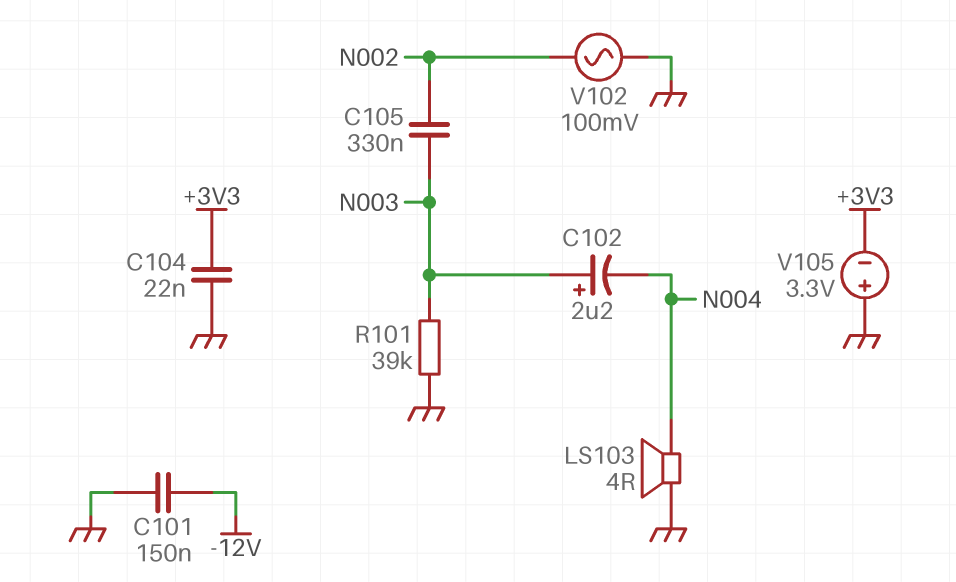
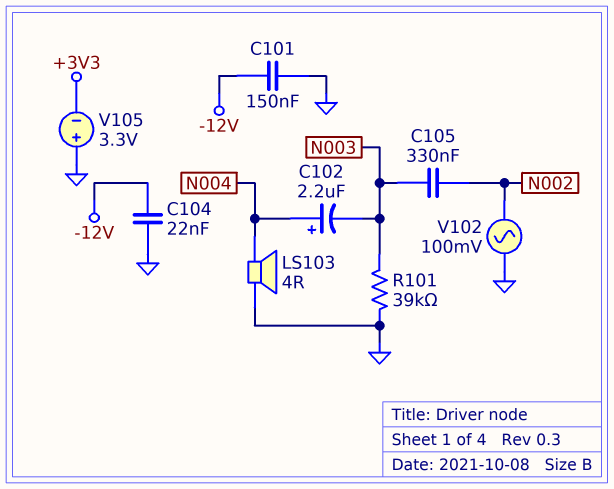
C102: 2.2uF (plus N003, minus N004) -> 2.2uF (plus N004, minus N003)
C104: 22nF (+3V3, GND) -> 22nF (-12V, GND)

